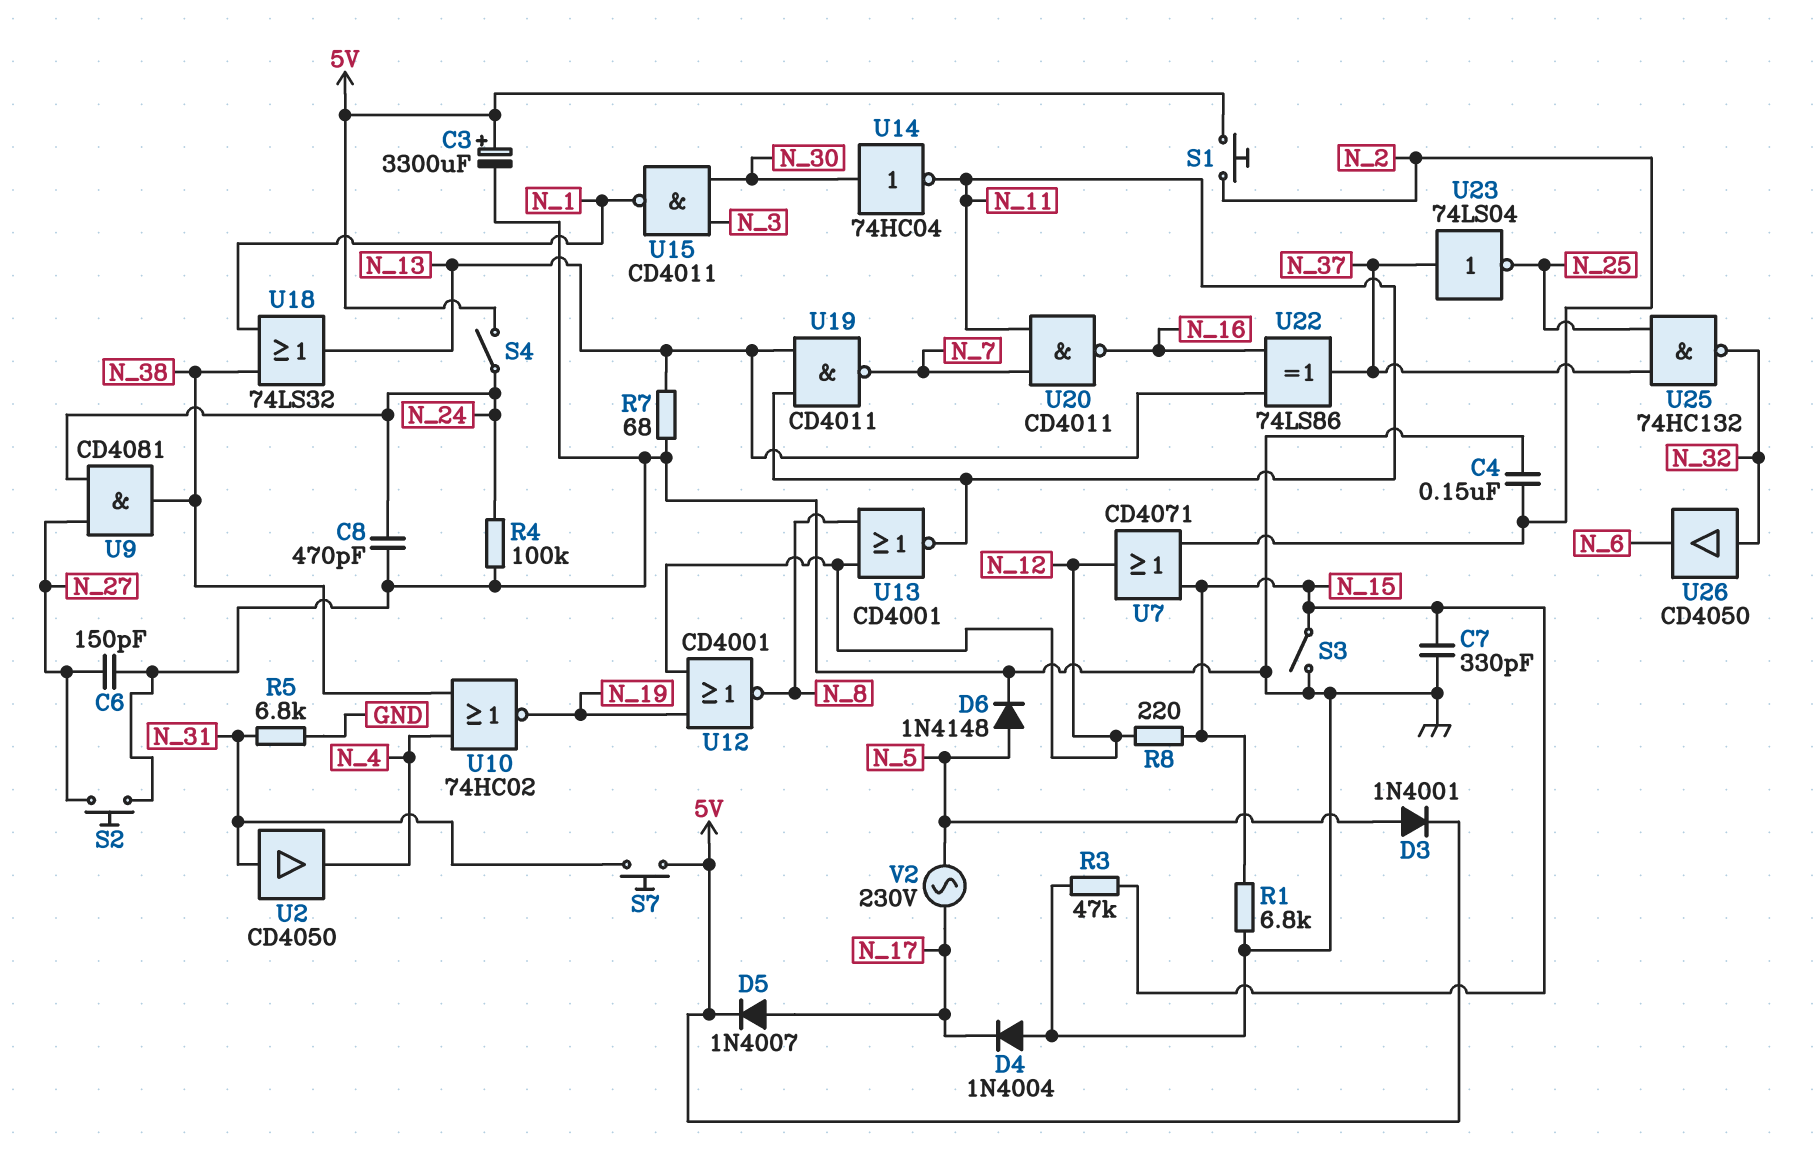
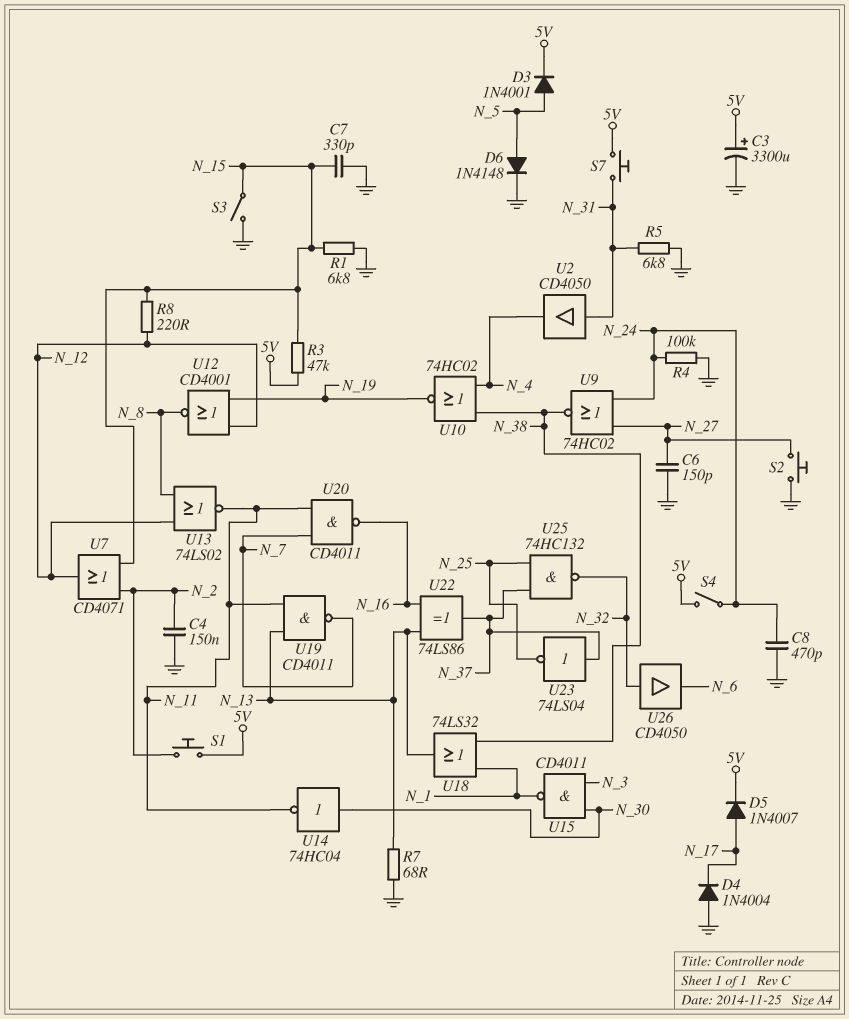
R3: 47k (GND, N_15) -> 47k (5V, N_15)
U9: AND CD4081 (in N_24, in N_27, out N_38) -> NOR 74HC02 (in N_24, in N_27, out N_38)
U13: NOR CD4001 (in N_8, in N_12, out N_11) -> NOR 74LS02 (in N_8, in N_12, out N_11)
V2: AC 230V (N_5, N_17) -> none

